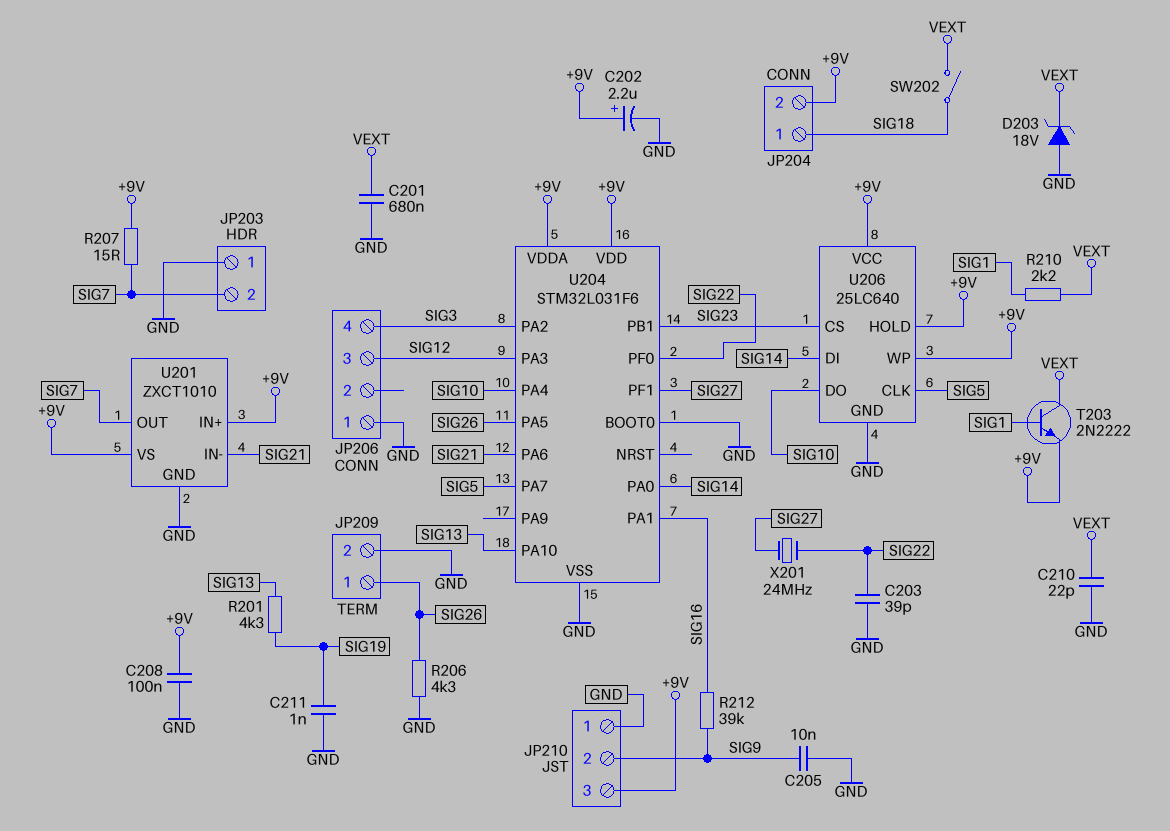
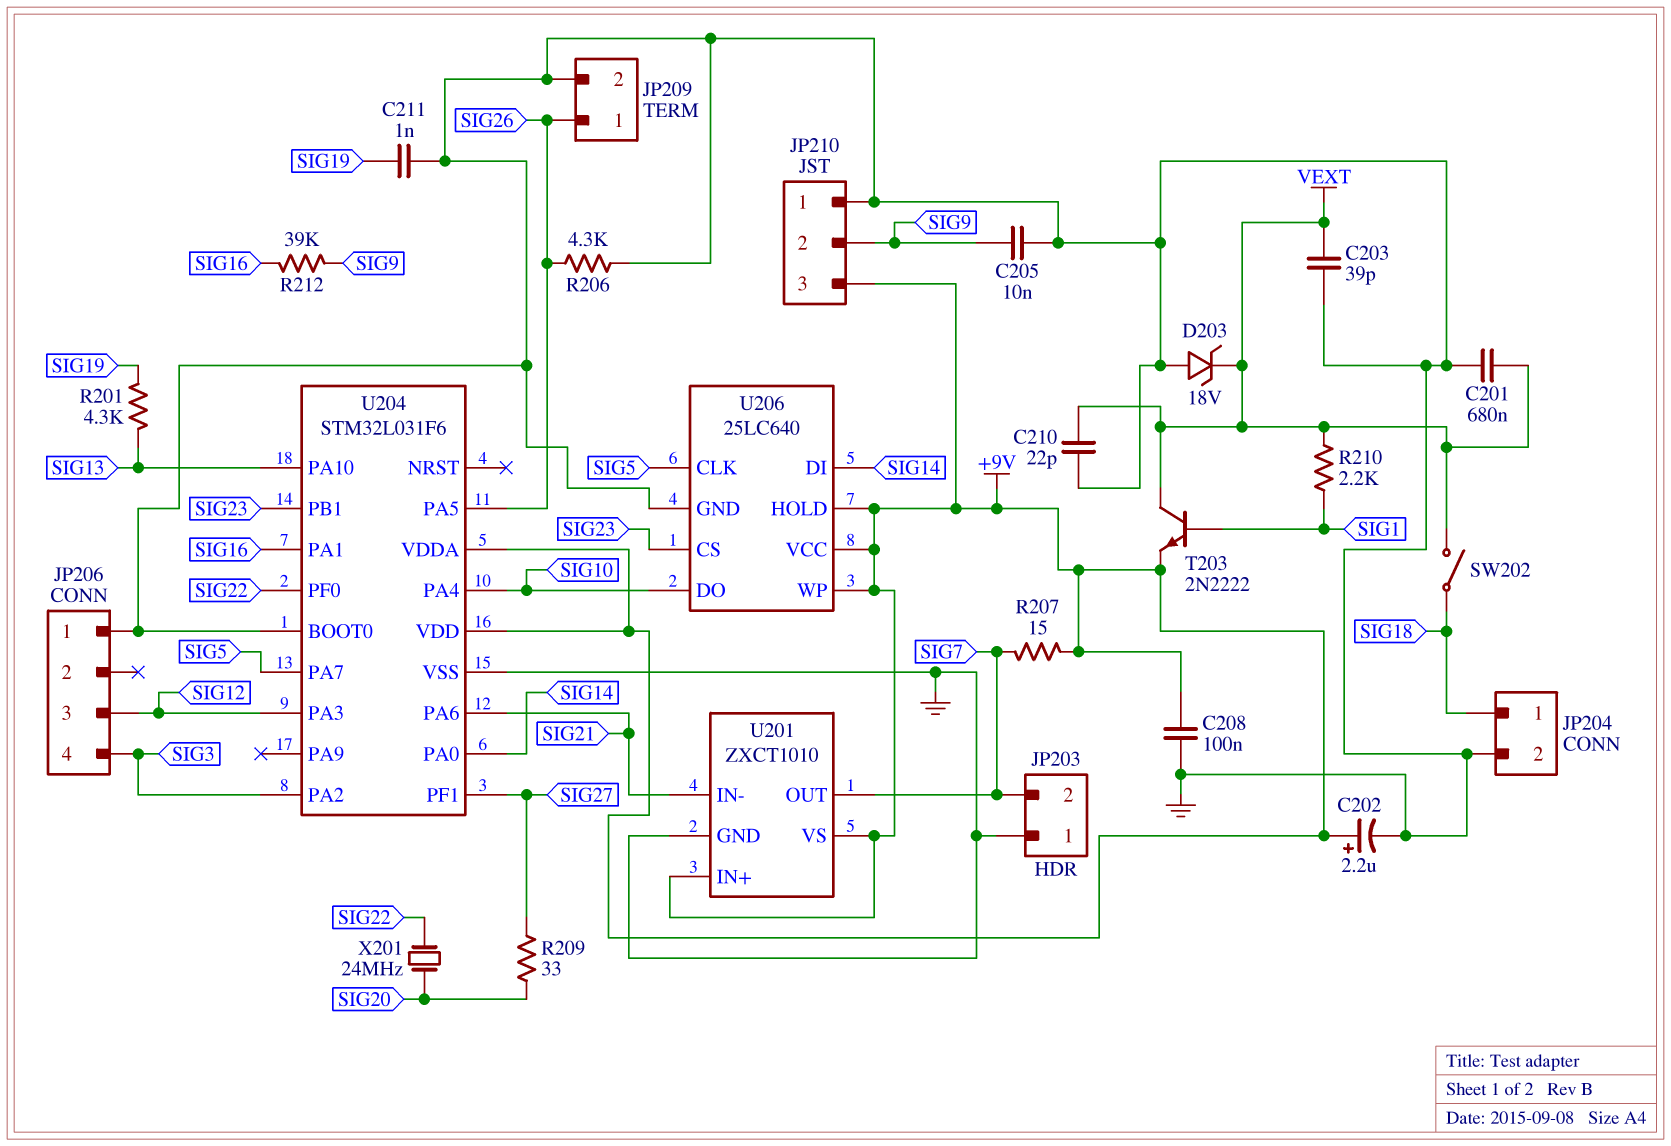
C203: 39pF (GND, SIG22) -> 39pF (GND, VEXT)
JP204 pin 2: +9V -> GND
R209: none -> 33 (SIG20, SIG27)
X201: 24MHz (SIG22, SIG27) -> 24MHz (SIG20, SIG22)

